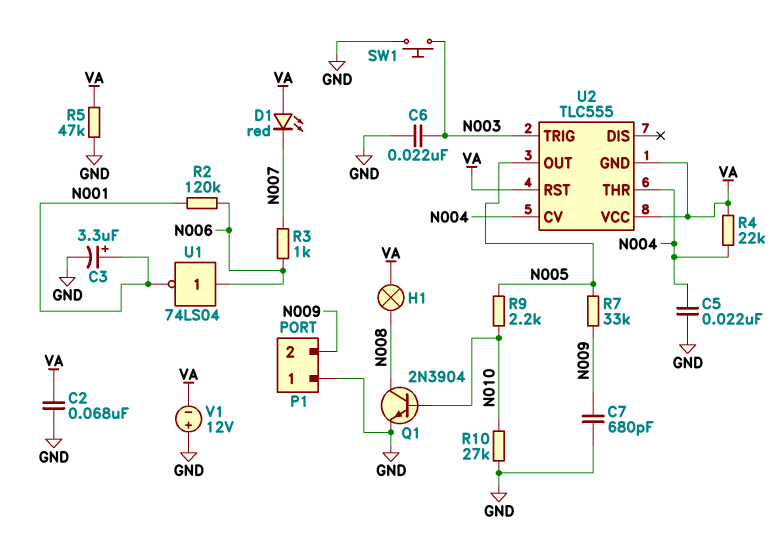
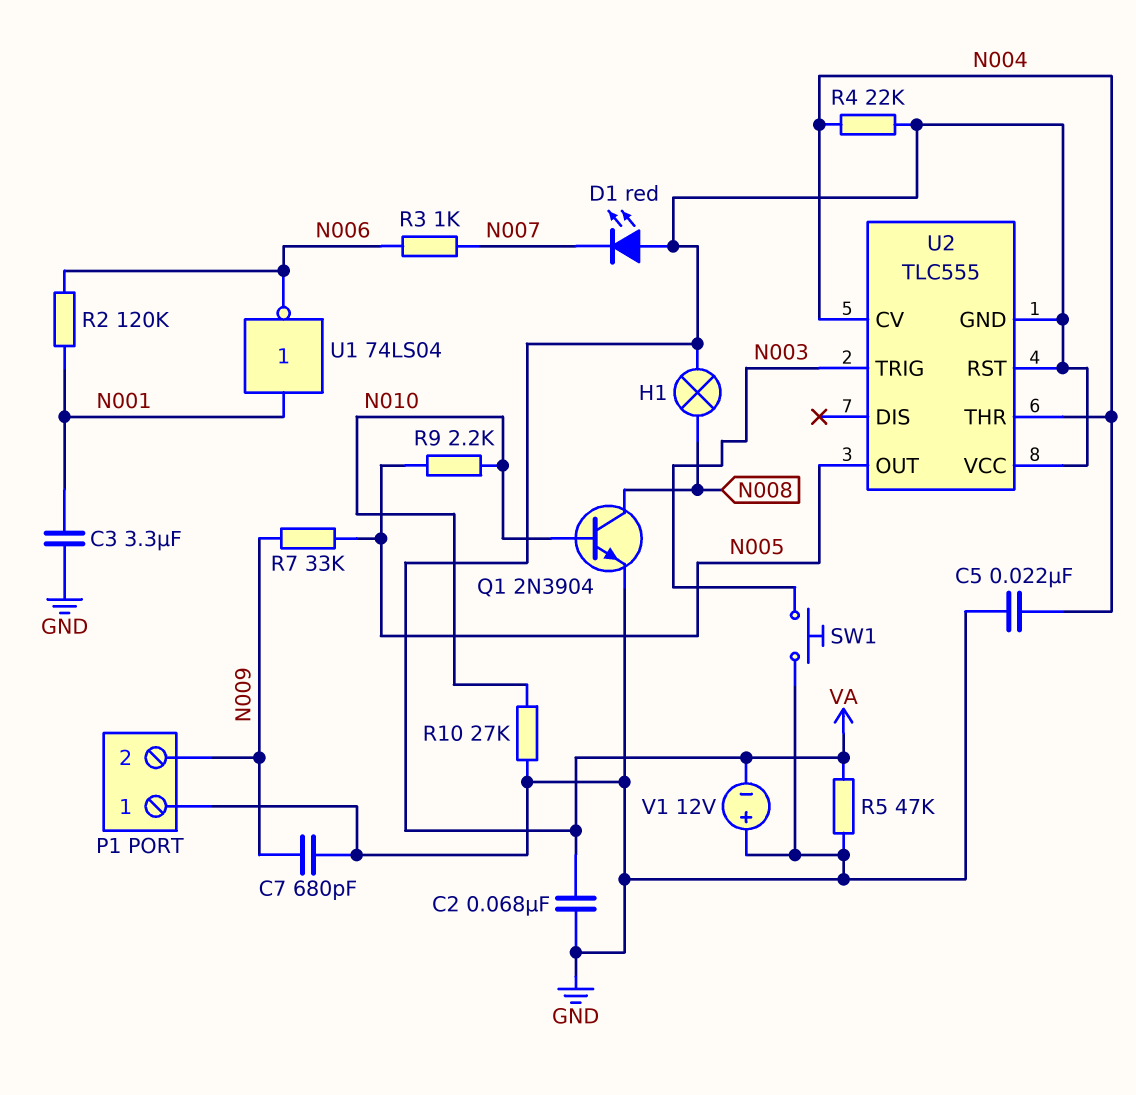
C3: 3.3uF (plus N001, minus GND) -> 3.3uF (GND, N001)
C6: 22nF (GND, N003) -> none
U1: NOT 74LS04 (in N006, out N001) -> NOT 74LS04 (in N001, out N006)

